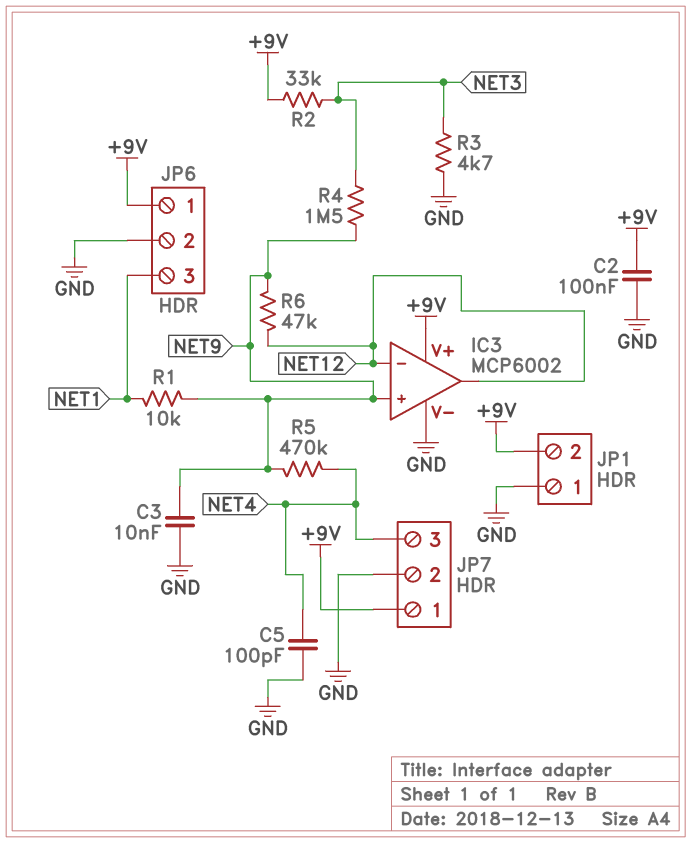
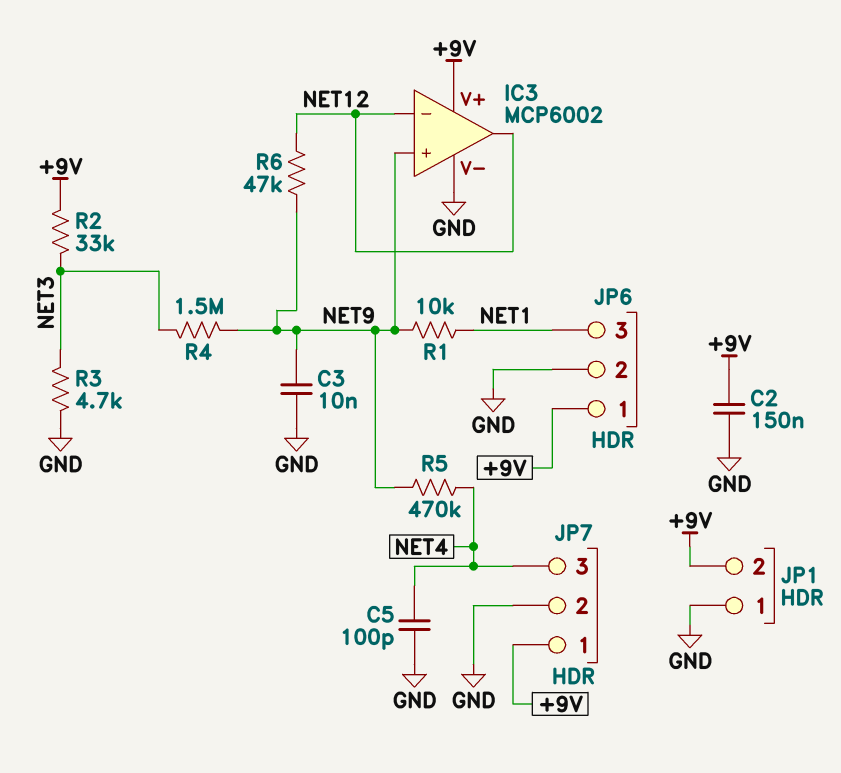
C2: 100nF (+9V, GND) -> 150nF (+9V, GND)

